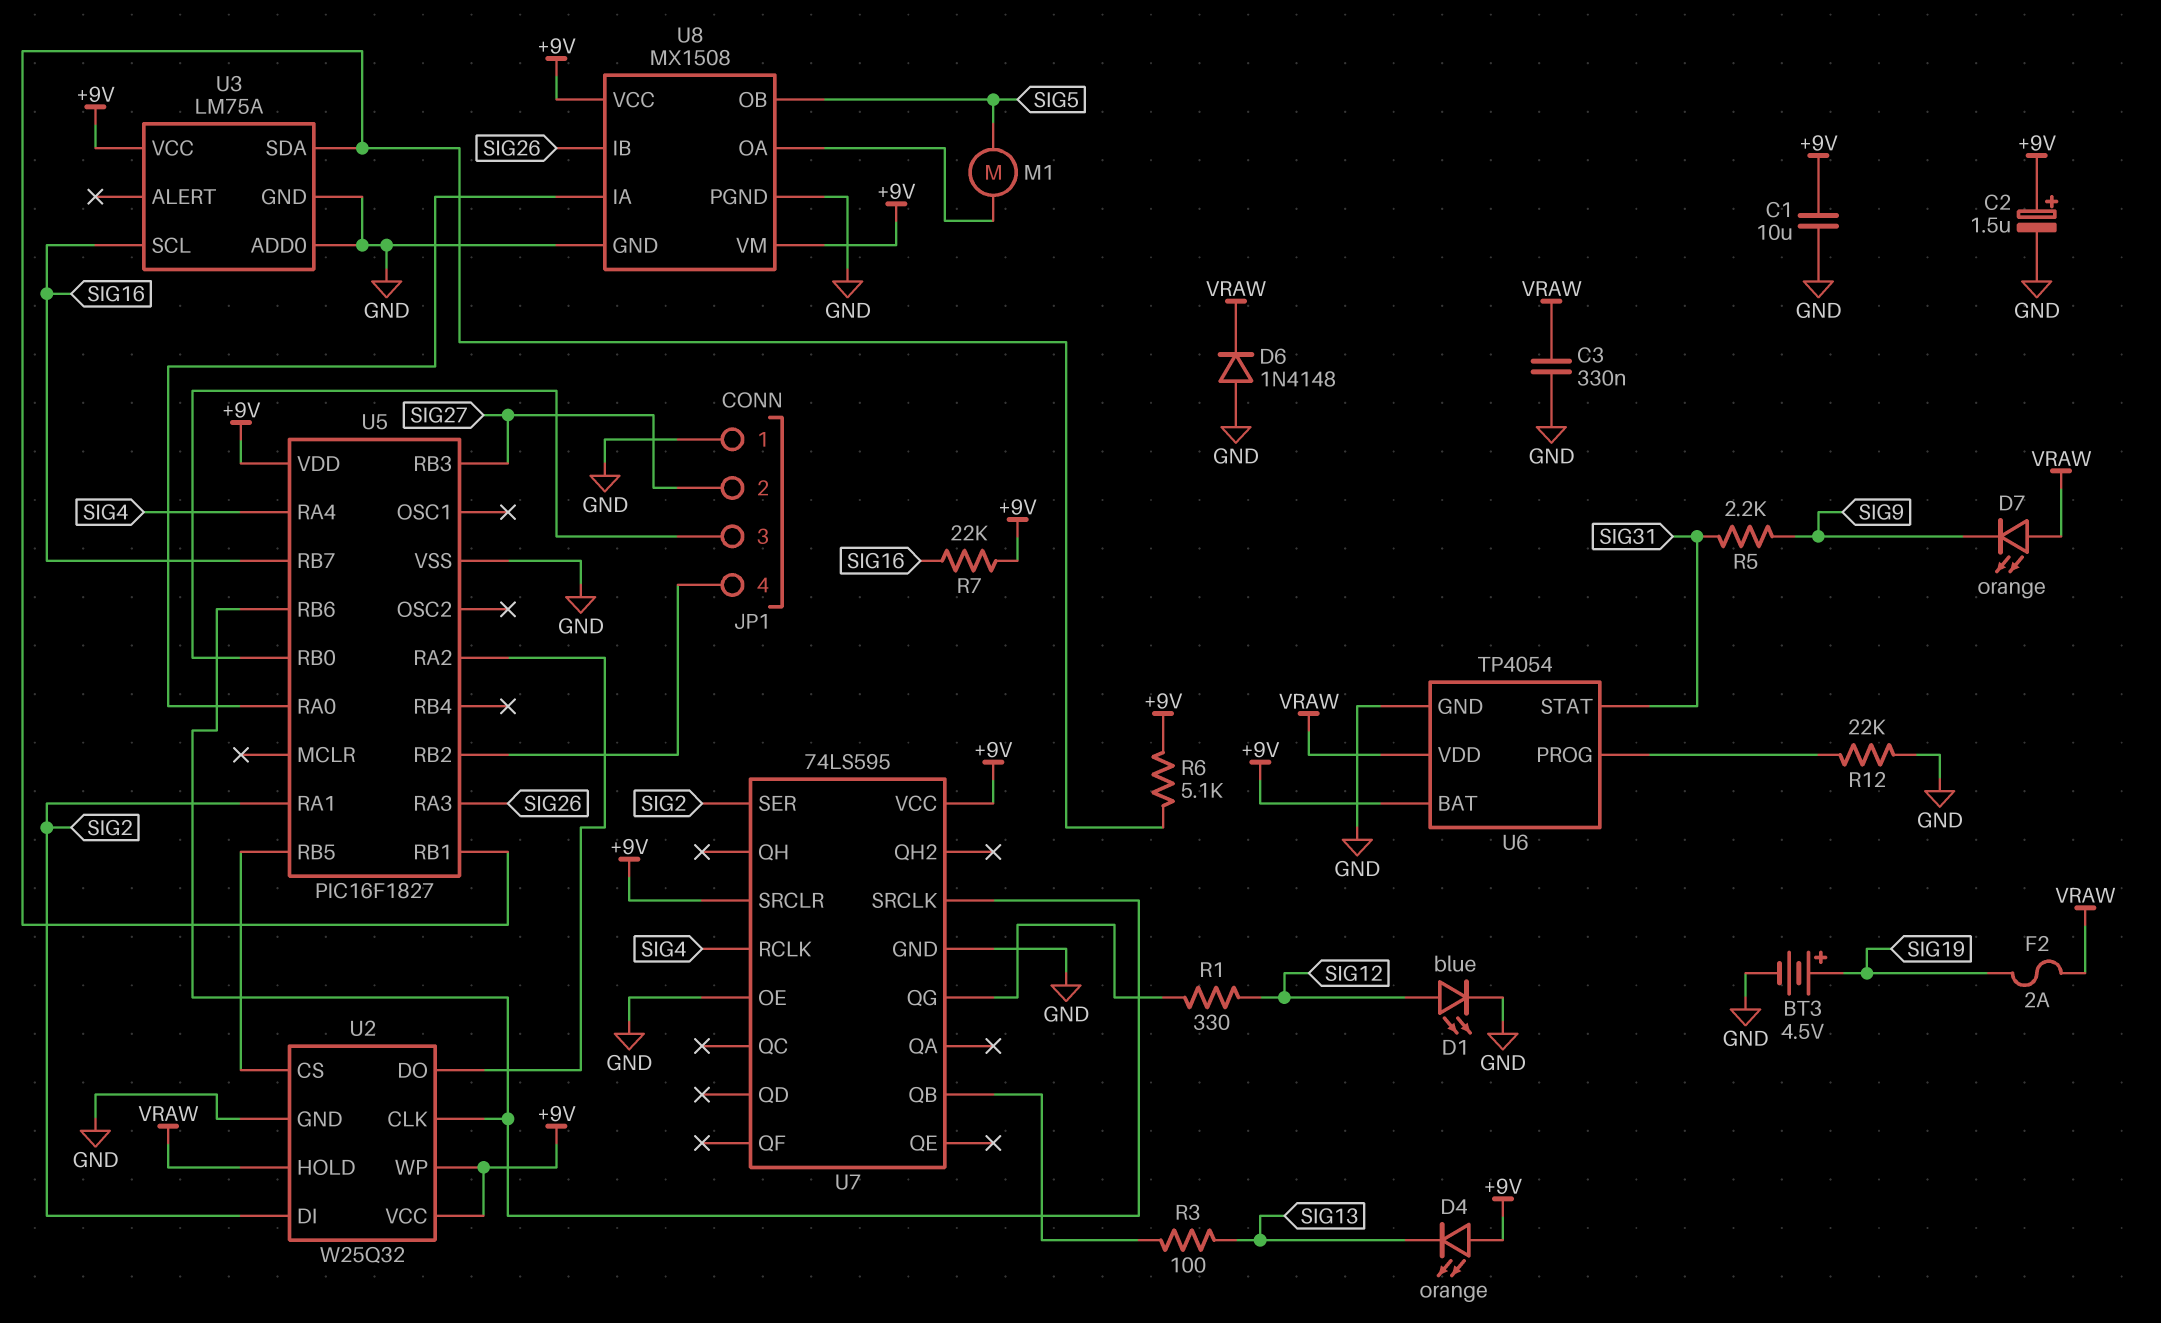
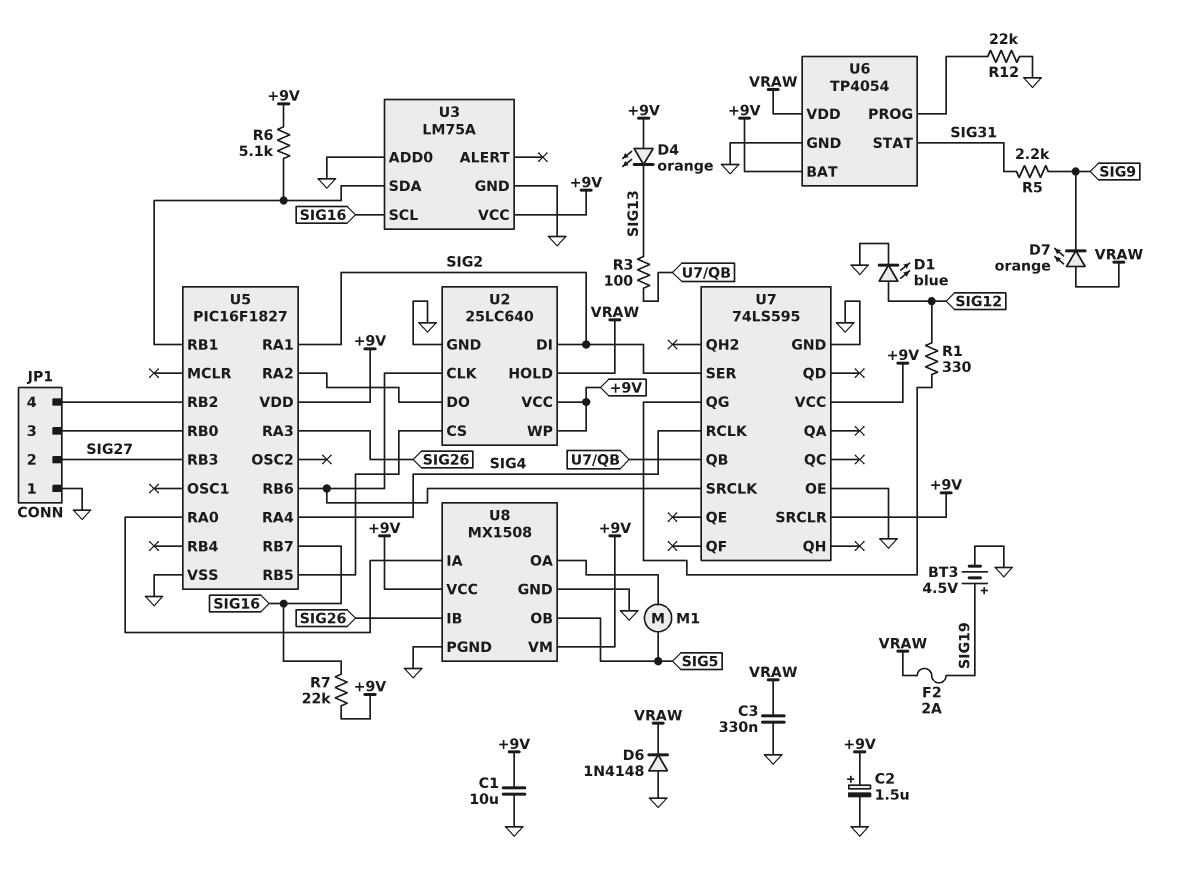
U2: W25Q32 -> 25LC640

